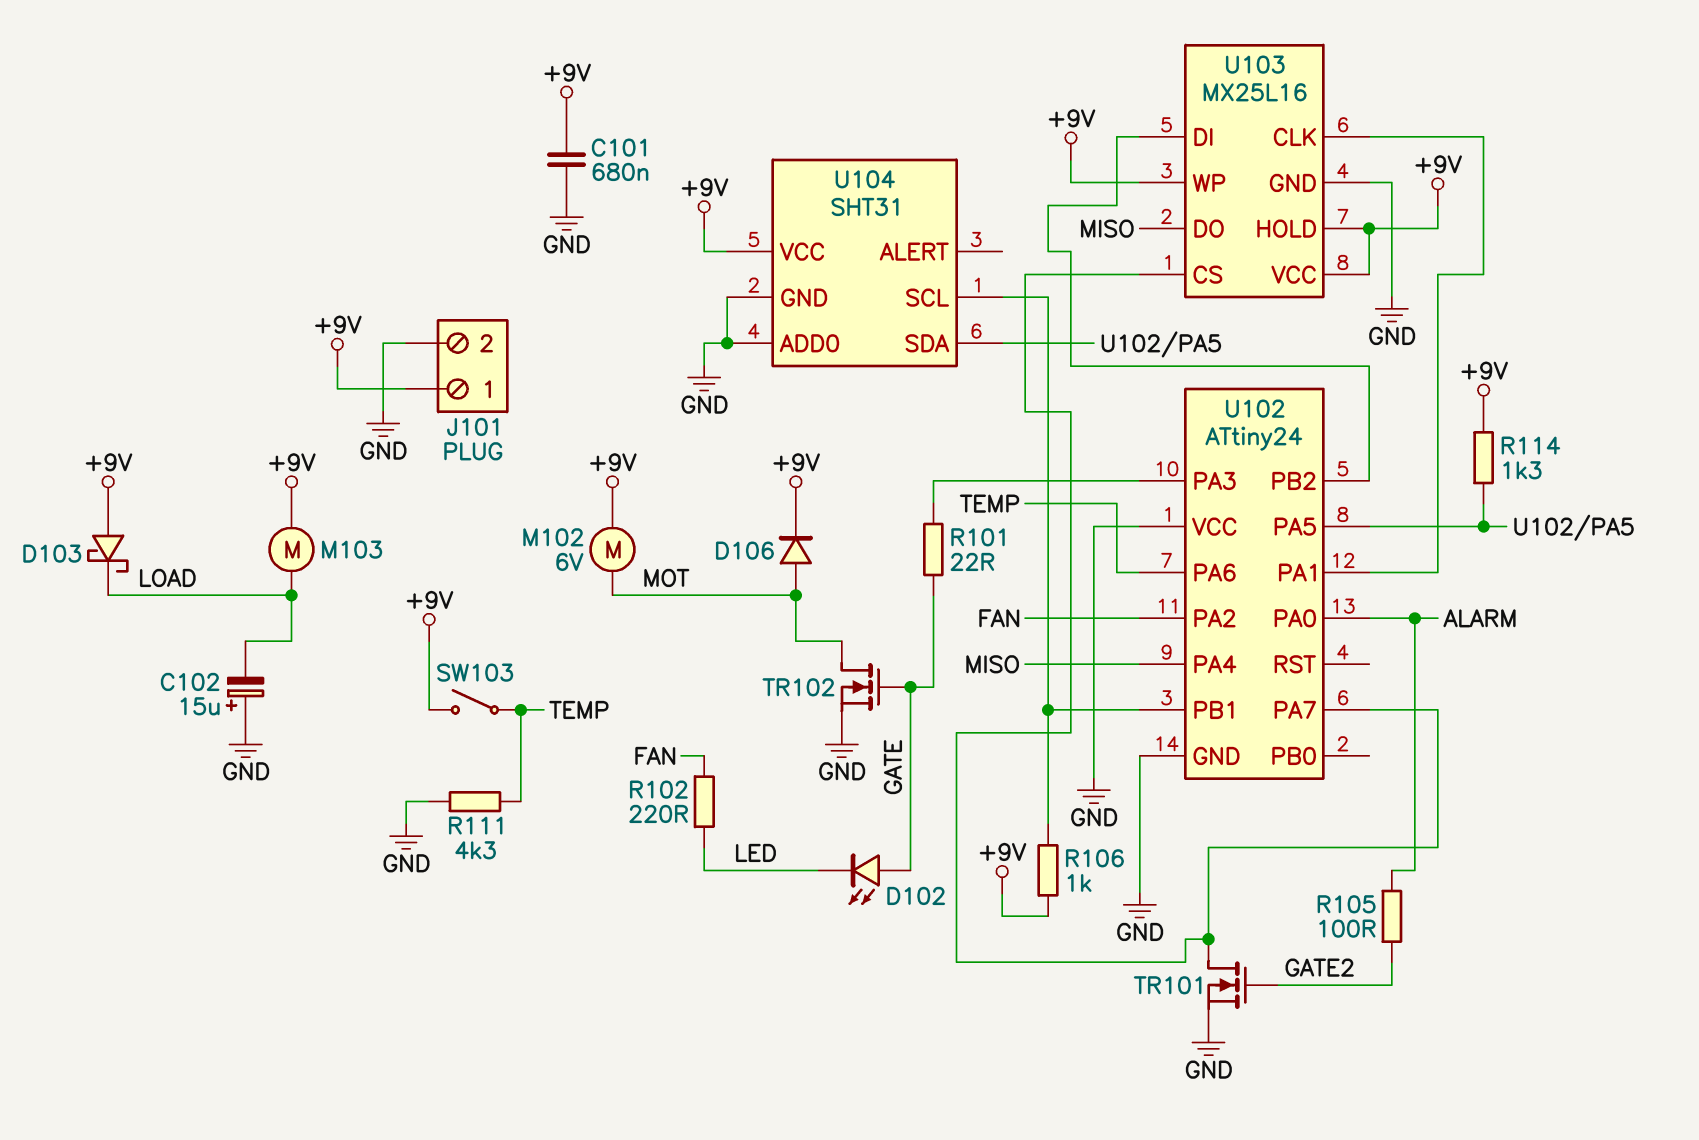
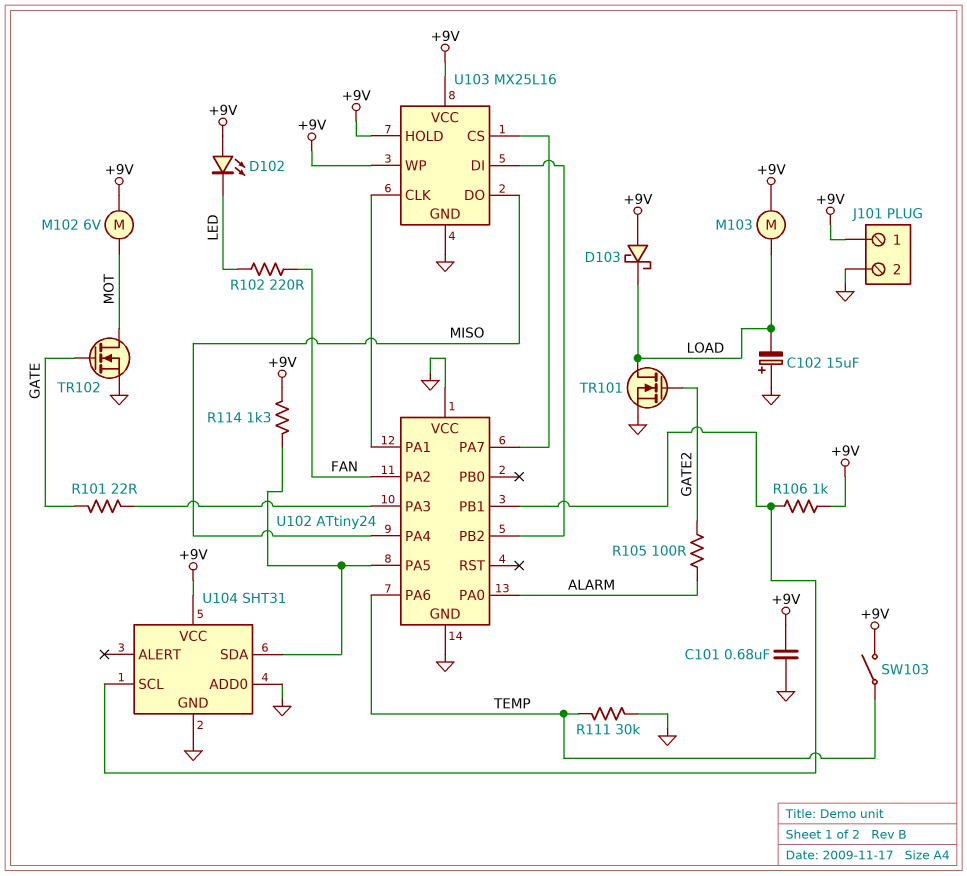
D102: LED (A GATE, K LED) -> LED (A +9V, K LED)
D106: diode (A MOT, K +9V) -> none
R111: 4.3k (GND, TEMP) -> 30k (GND, TEMP)
TR101: NMOS (G GATE2, D U102/PA7, S GND) -> NMOS (G GATE2, D LOAD, S GND)

